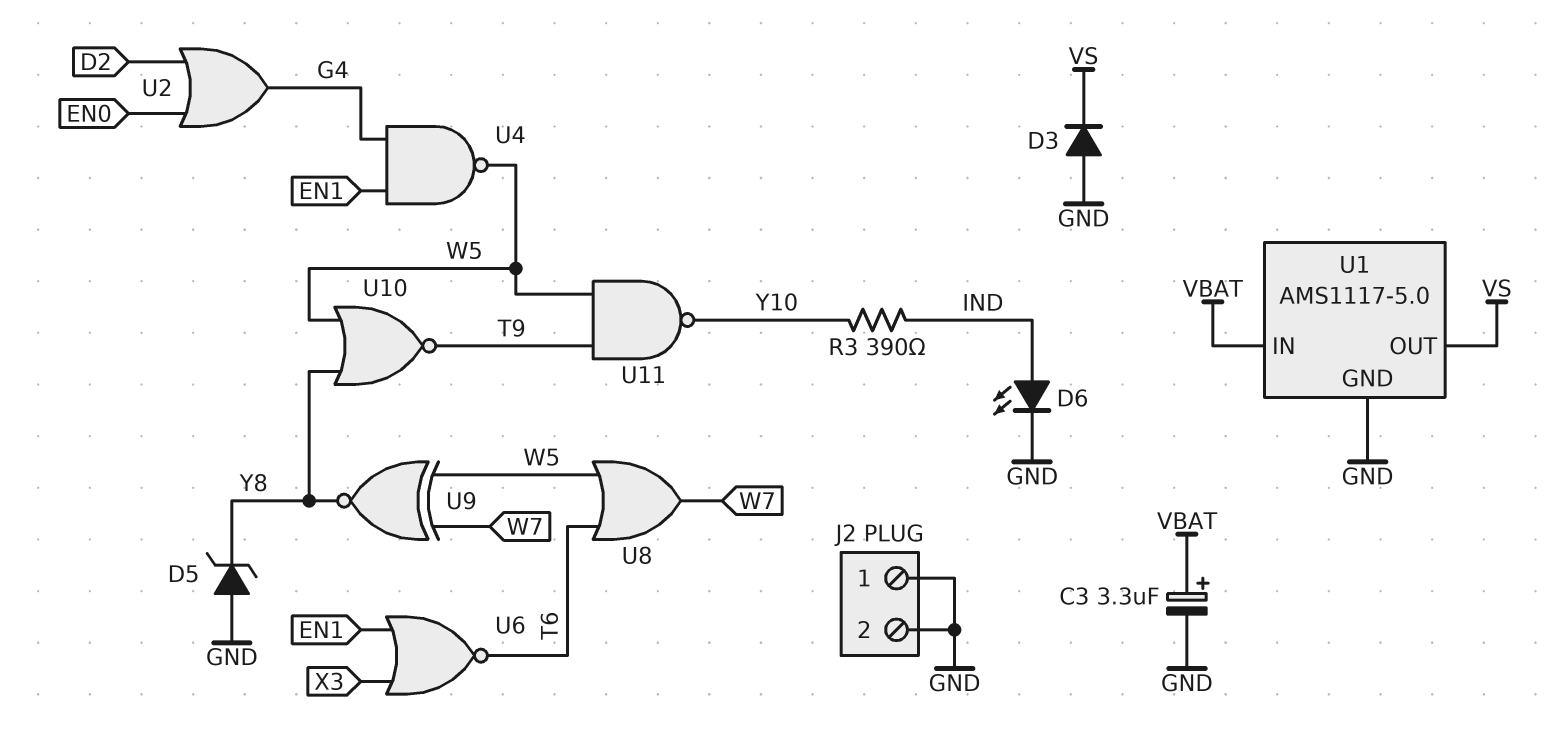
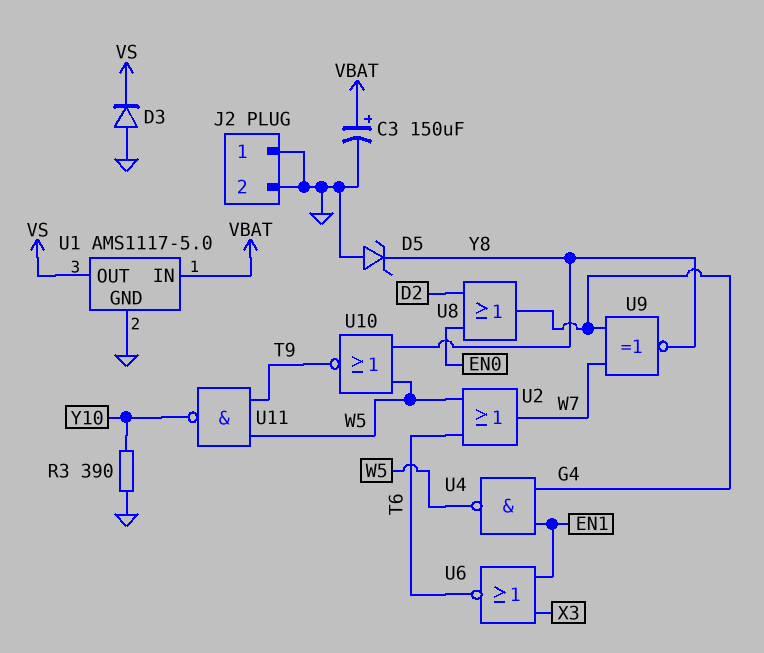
C3: 3.3uF (plus VBAT, minus GND) -> 150uF (plus VBAT, minus GND)
D6: LED (A IND, K GND) -> none
R3: 390 (IND, Y10) -> 390 (GND, Y10)
U2: OR (in D2, in EN0, out G4) -> OR (in T6, in W5, out W7)
U8: OR (in T6, in W5, out W7) -> OR (in D2, in EN0, out G4)
U9: XNOR (in W5, in W7, out Y8) -> XNOR (in G4, in W7, out Y8)

